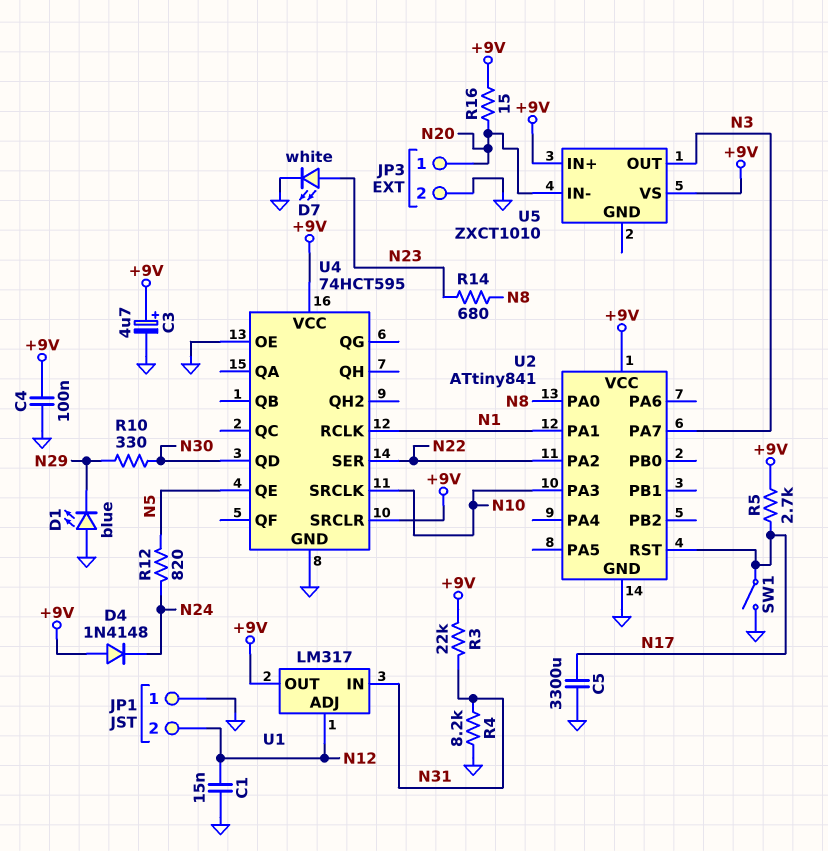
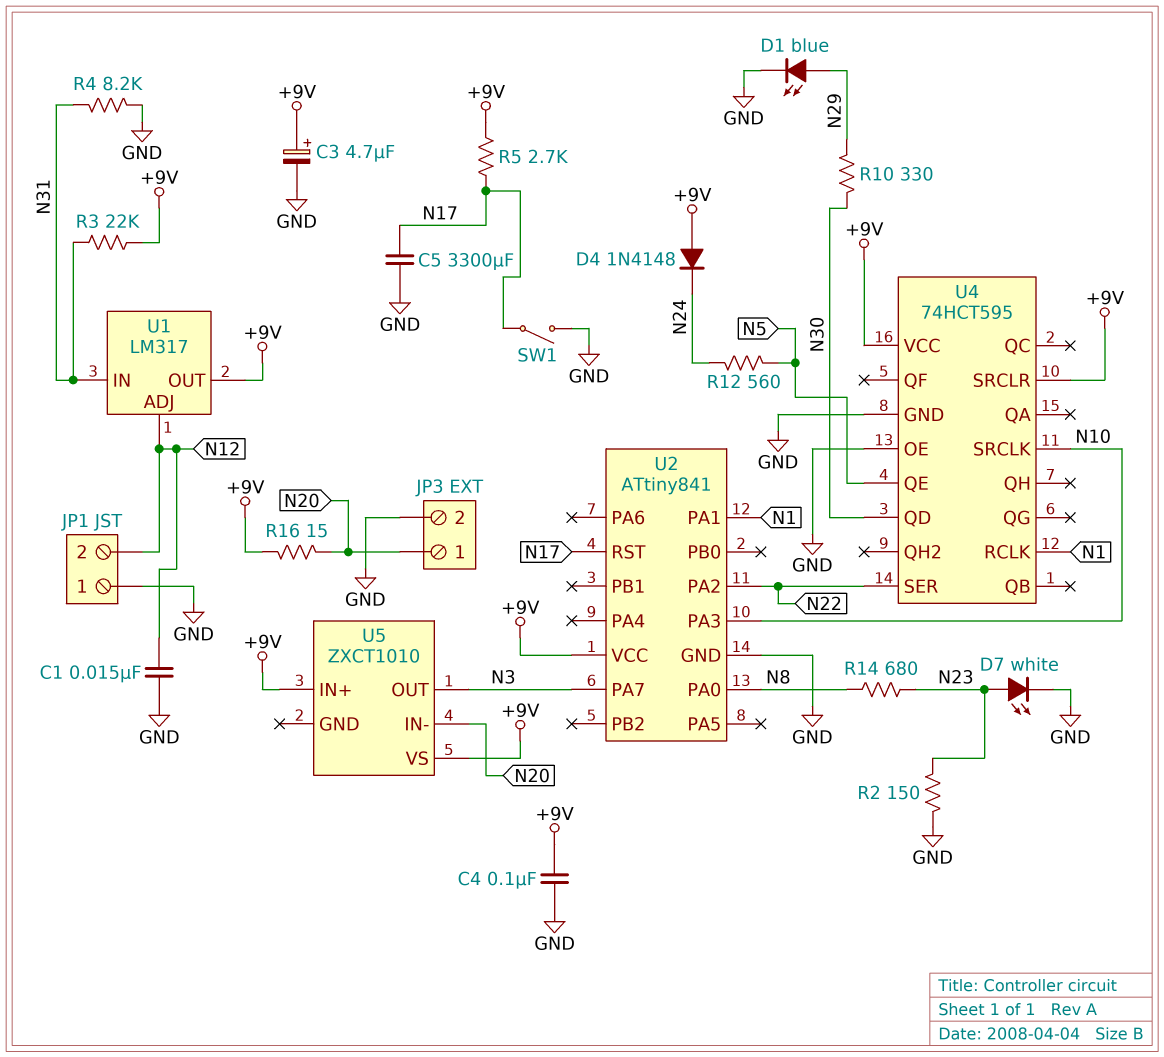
D1: LED blue (A GND, K N29) -> LED blue (A N29, K GND)
R2: none -> 150 (GND, N23)
R12: 820 (N5, N24) -> 560 (N5, N24)

